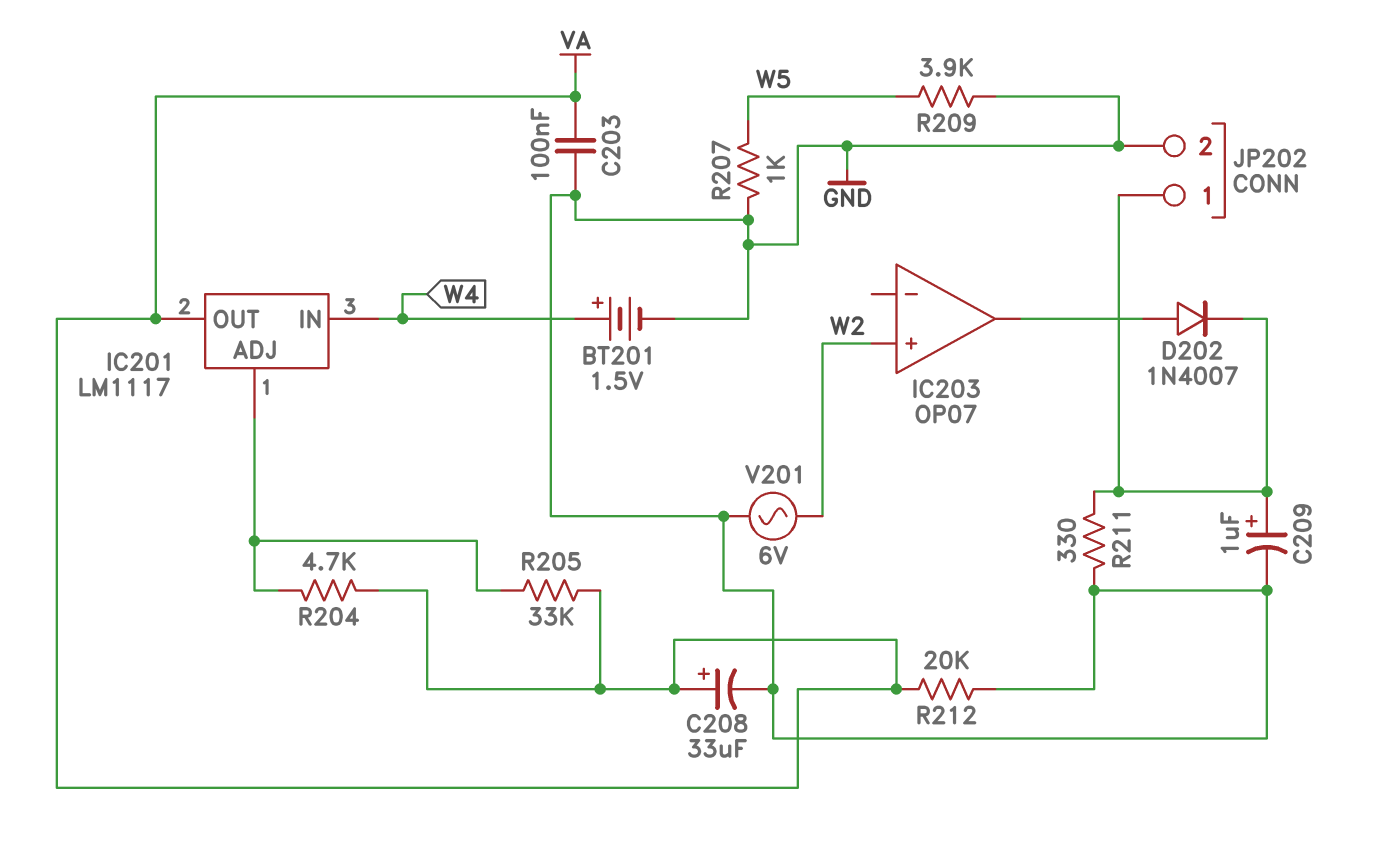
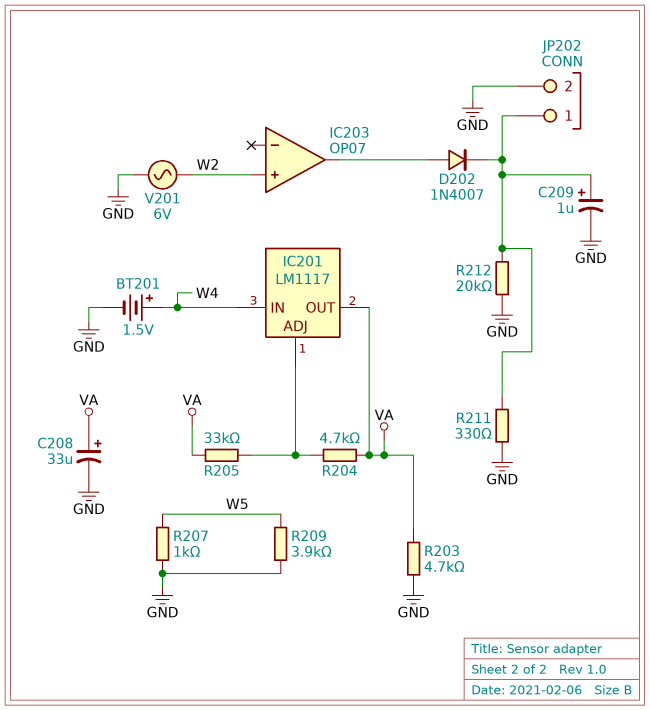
C203: 100nF (GND, VA) -> none
R203: none -> 4.7k (GND, VA)
R212: 20k (GND, VA) -> 20k (GND, JP202/1)

